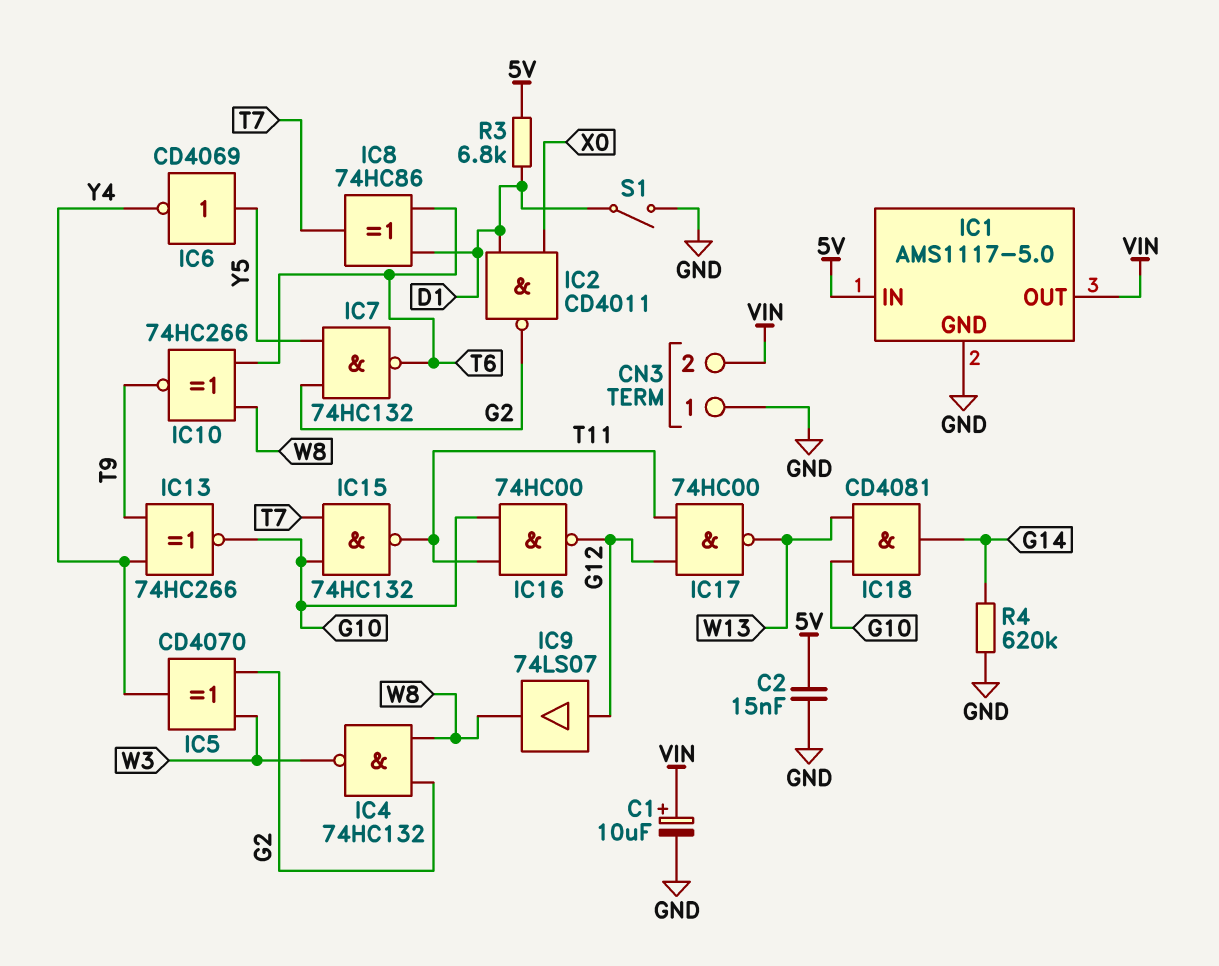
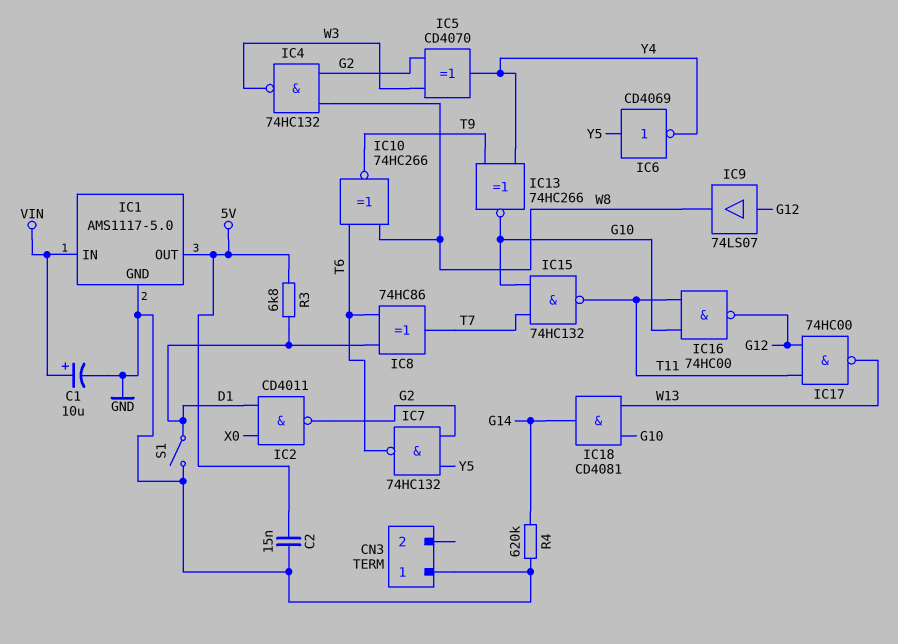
CN3 pin 2: VIN -> none
IC1 pin IN: 5V -> VIN
IC1 pin OUT: VIN -> 5V

